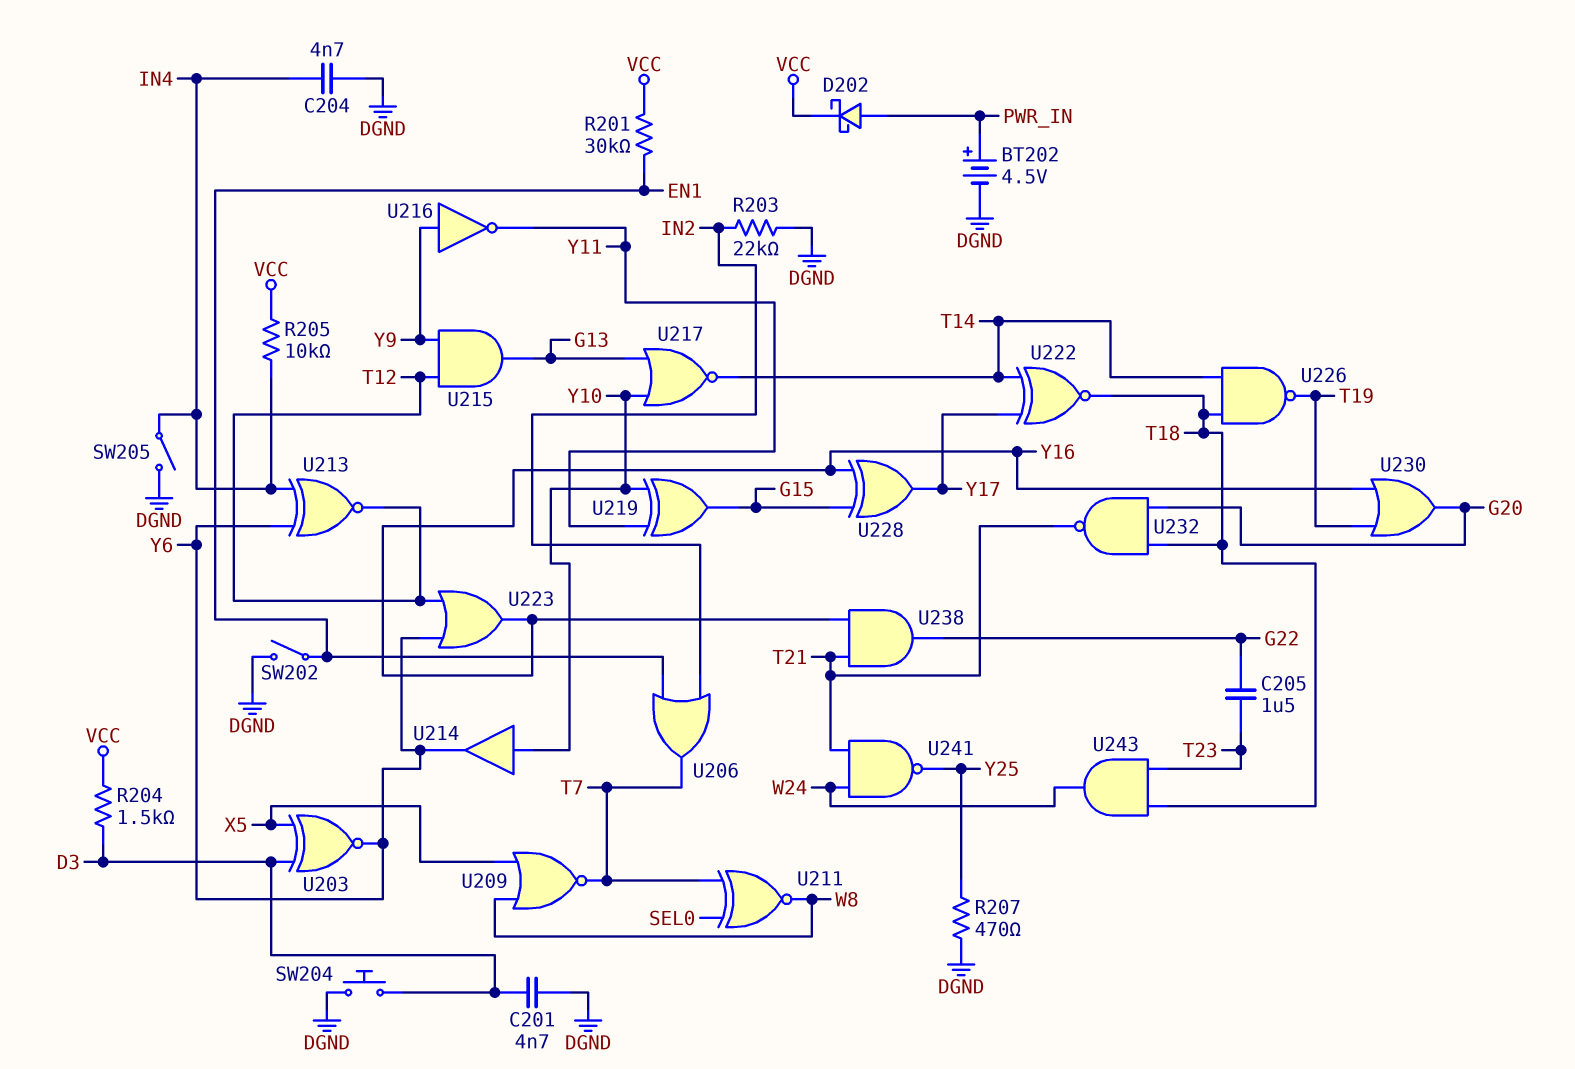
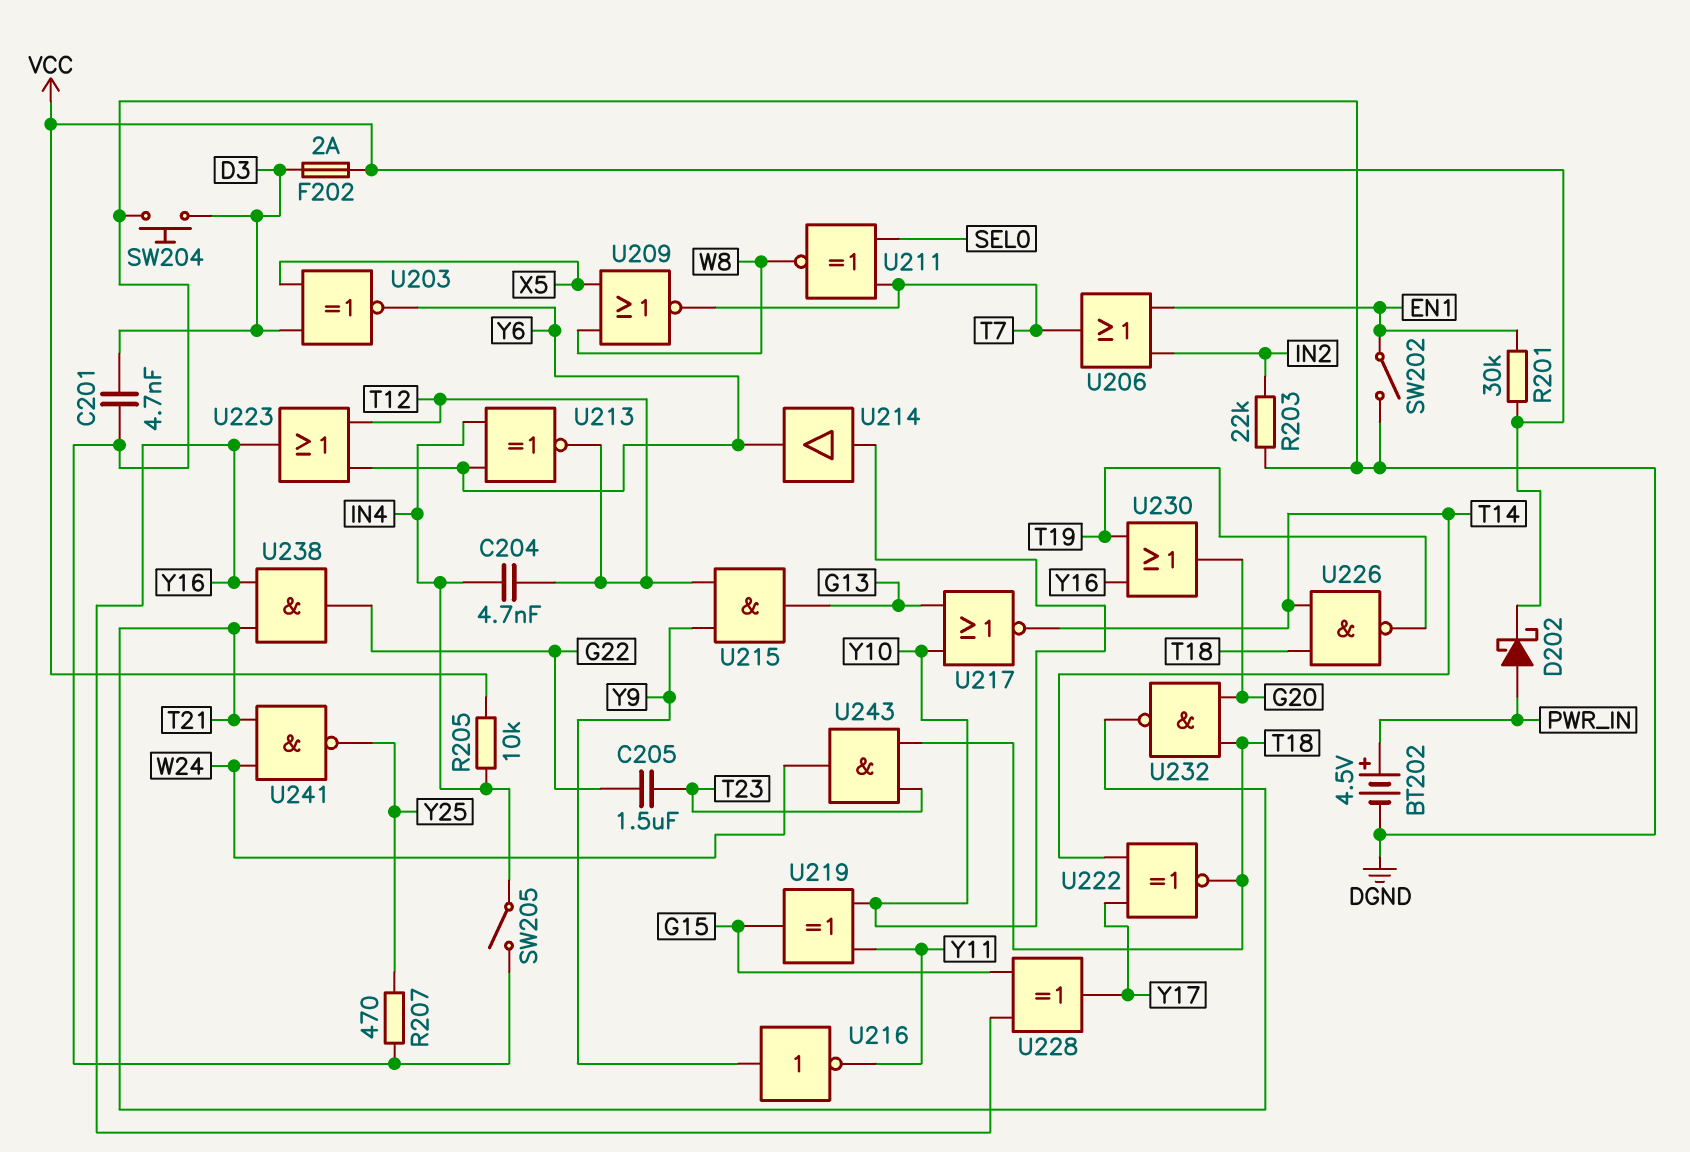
C204: 4.7nF (DGND, IN4) -> 4.7nF (IN4, T12)
F202: none -> 2A (D3, VCC)
R204: 1.5k (D3, VCC) -> none

